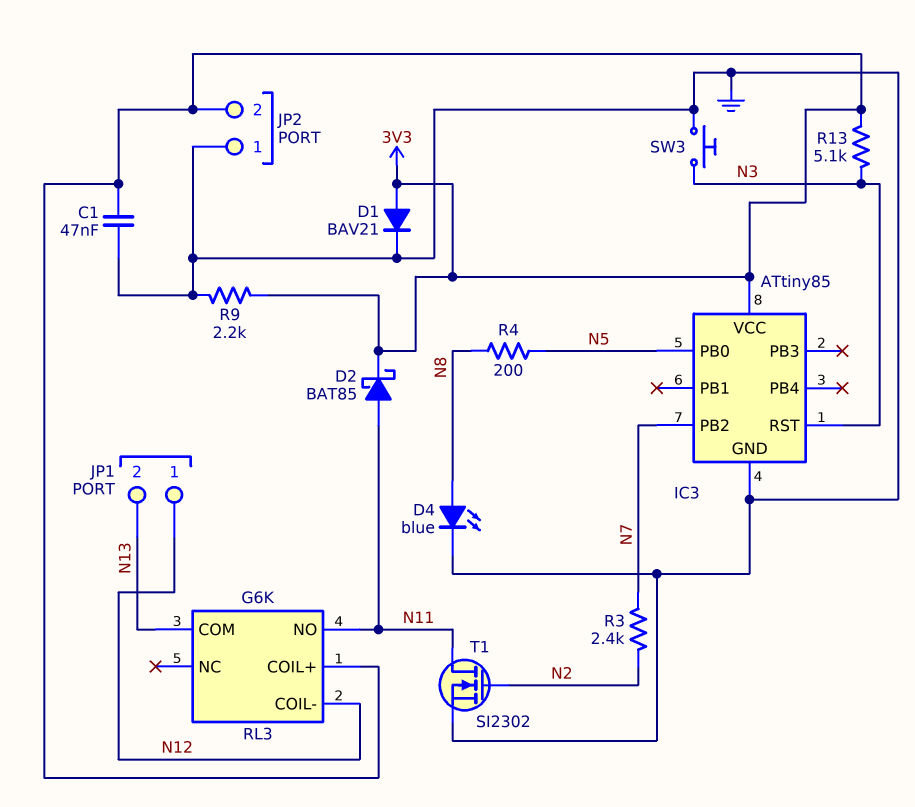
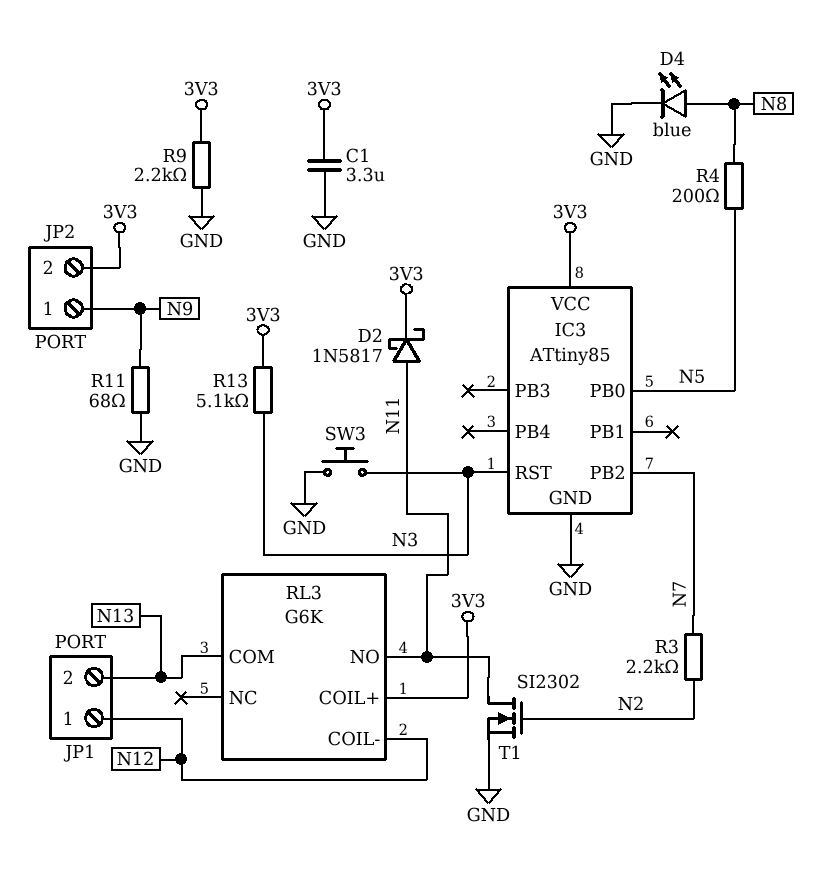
C1: 47nF (3V3, GND) -> 3.3uF (3V3, GND)
D1: diode BAV21 (A 3V3, K GND) -> none
D2: schottky BAT85 (A N11, K 3V3) -> schottky 1N5817 (A N11, K 3V3)
JP2 pin 1: GND -> N9
R3: 2.4k (N2, N7) -> 2.2k (N2, N7)
R11: none -> 68 (GND, N9)

